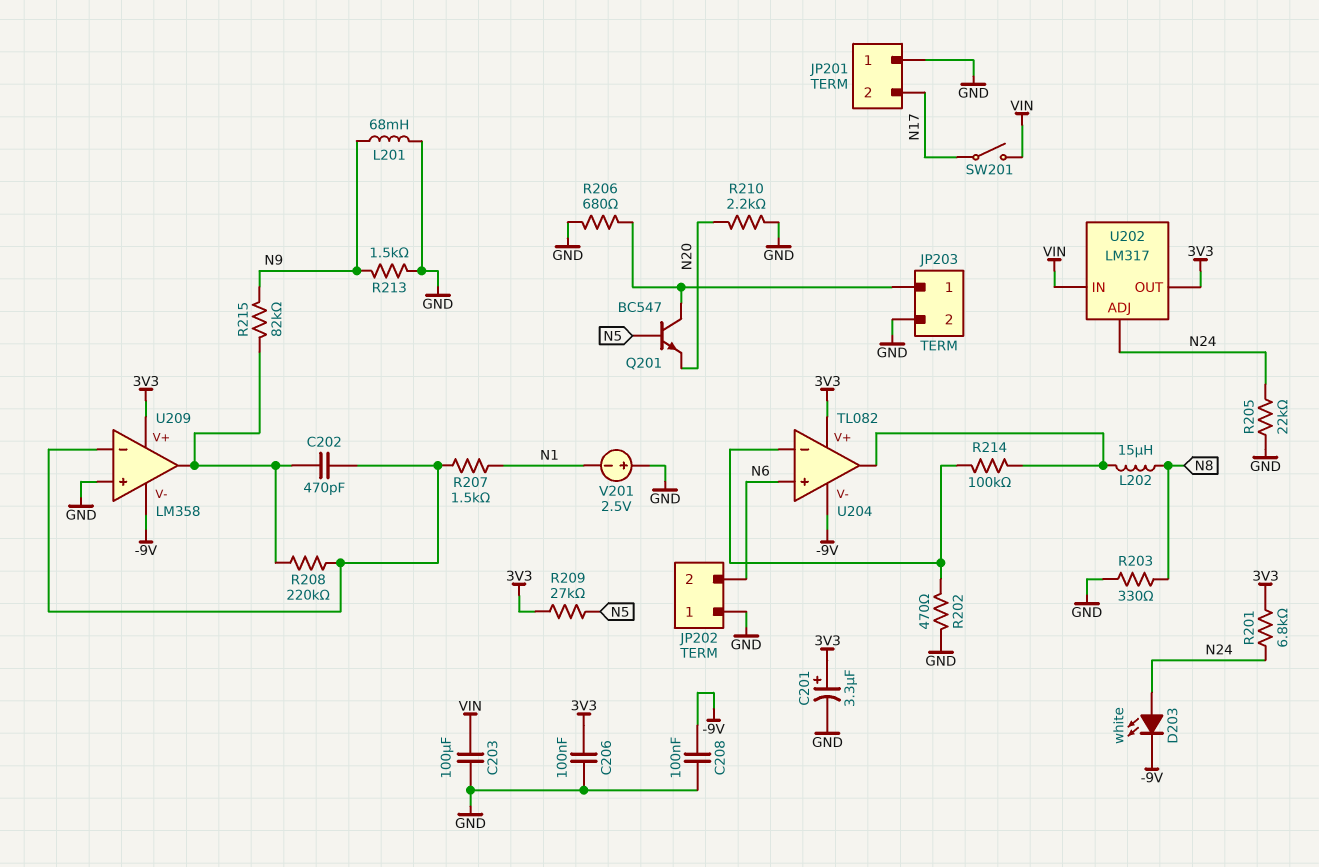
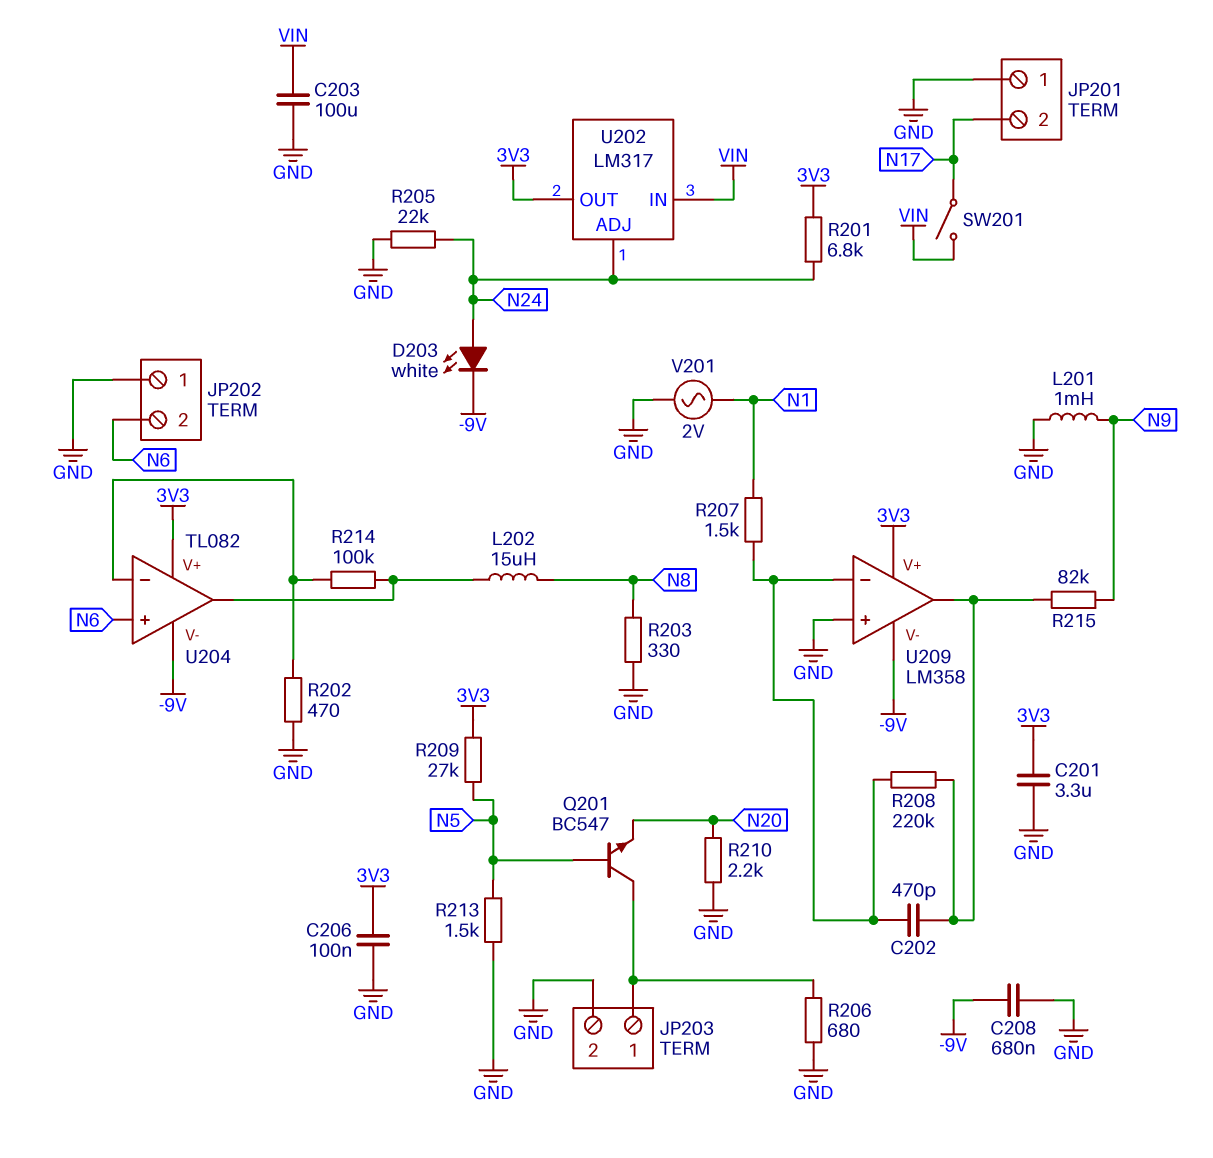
C201: 3.3uF (plus 3V3, minus GND) -> 3.3uF (3V3, GND)
C208: 100nF (-9V, GND) -> 680nF (-9V, GND)
L201: 68mH (GND, N9) -> 1mH (GND, N9)
R213: 1.5k (GND, N9) -> 1.5k (GND, N5)
V201: 2.5V (plus GND, minus N1) -> AC 2V (GND, N1)

